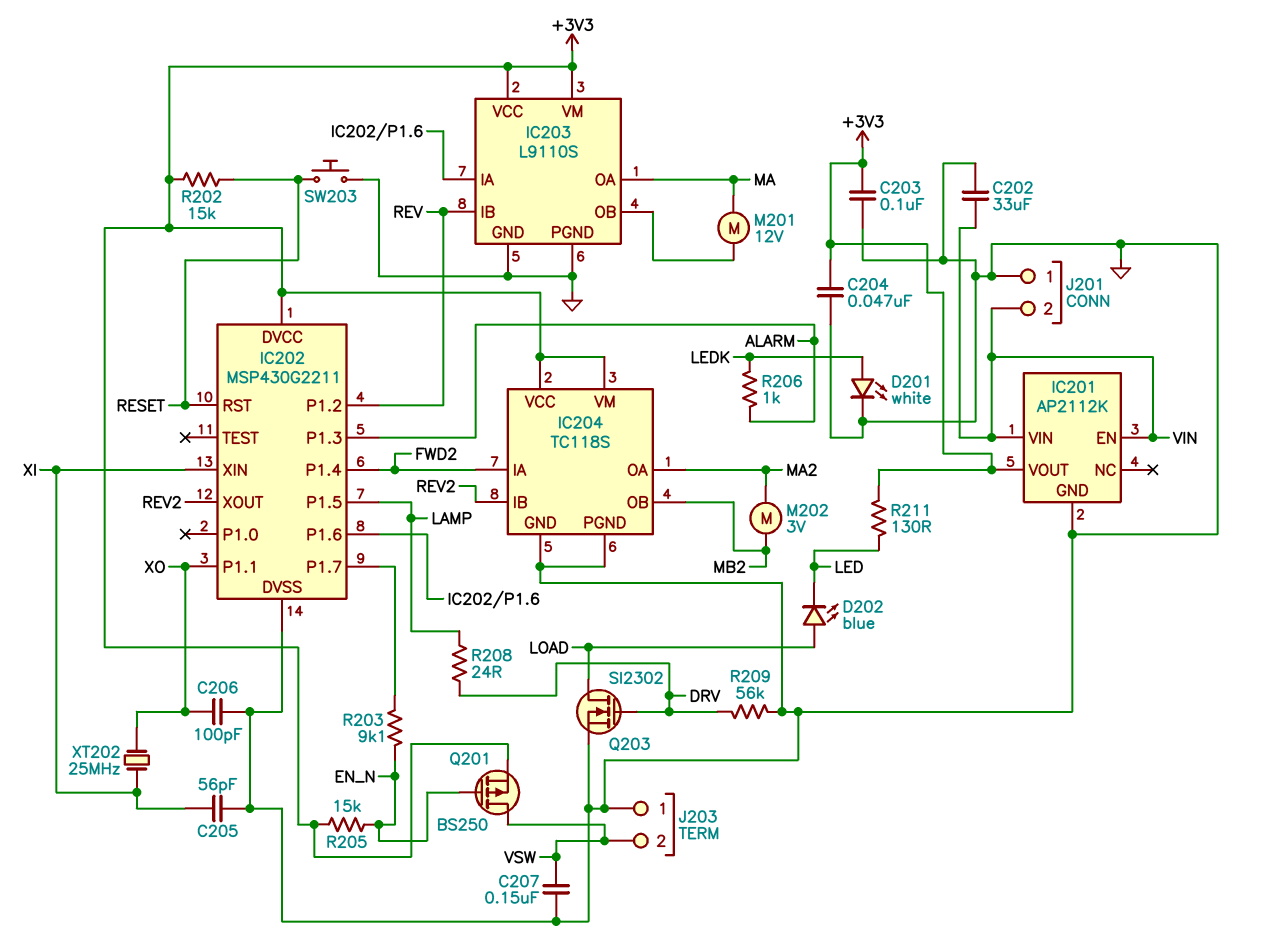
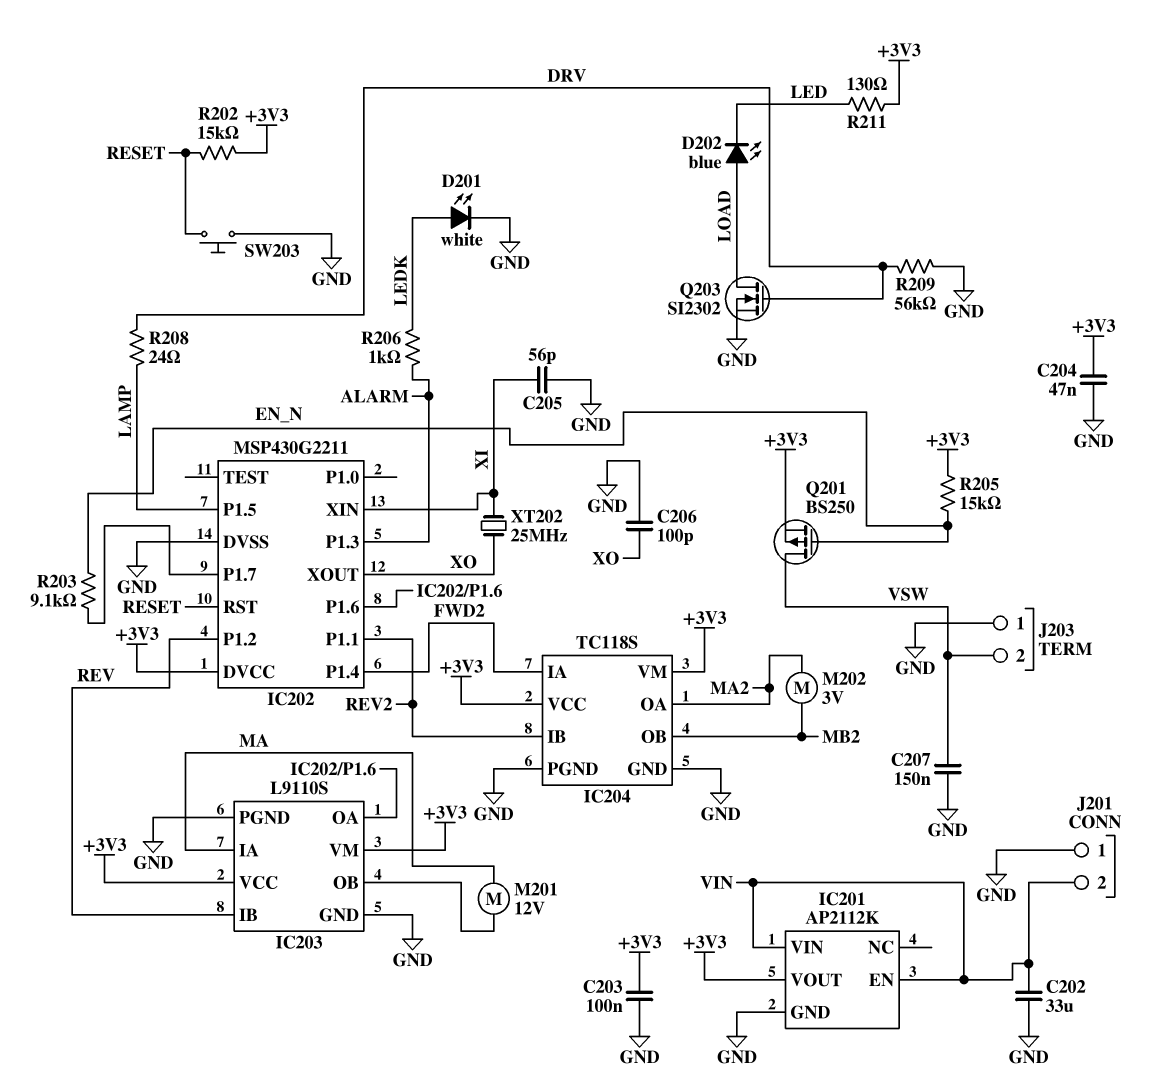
IC202 pin P1.1: XO -> REV2
IC202 pin XOUT: REV2 -> XO
IC203 pin IA: IC202/P1.6 -> MA
IC203 pin OA: MA -> IC202/P1.6

